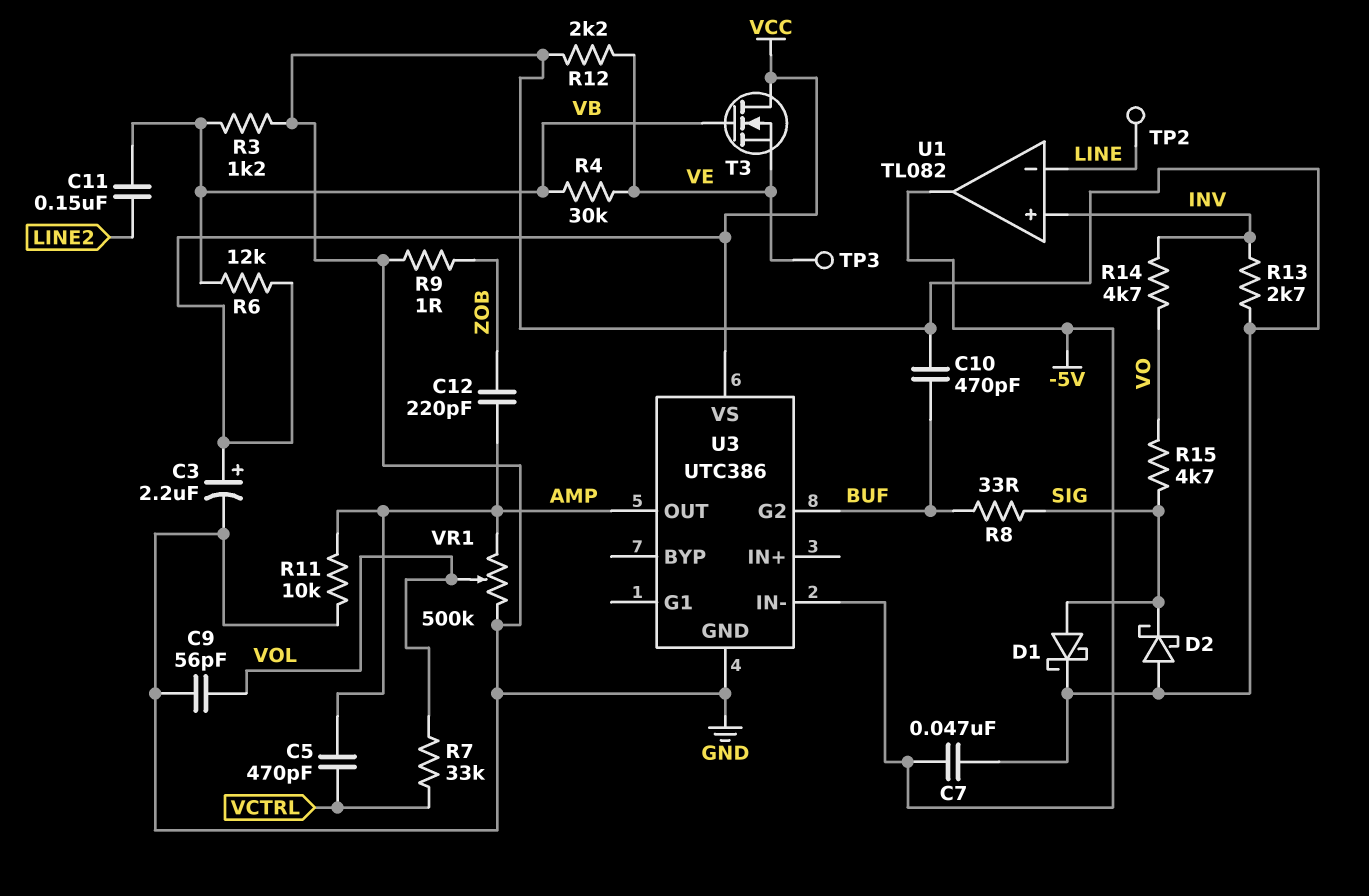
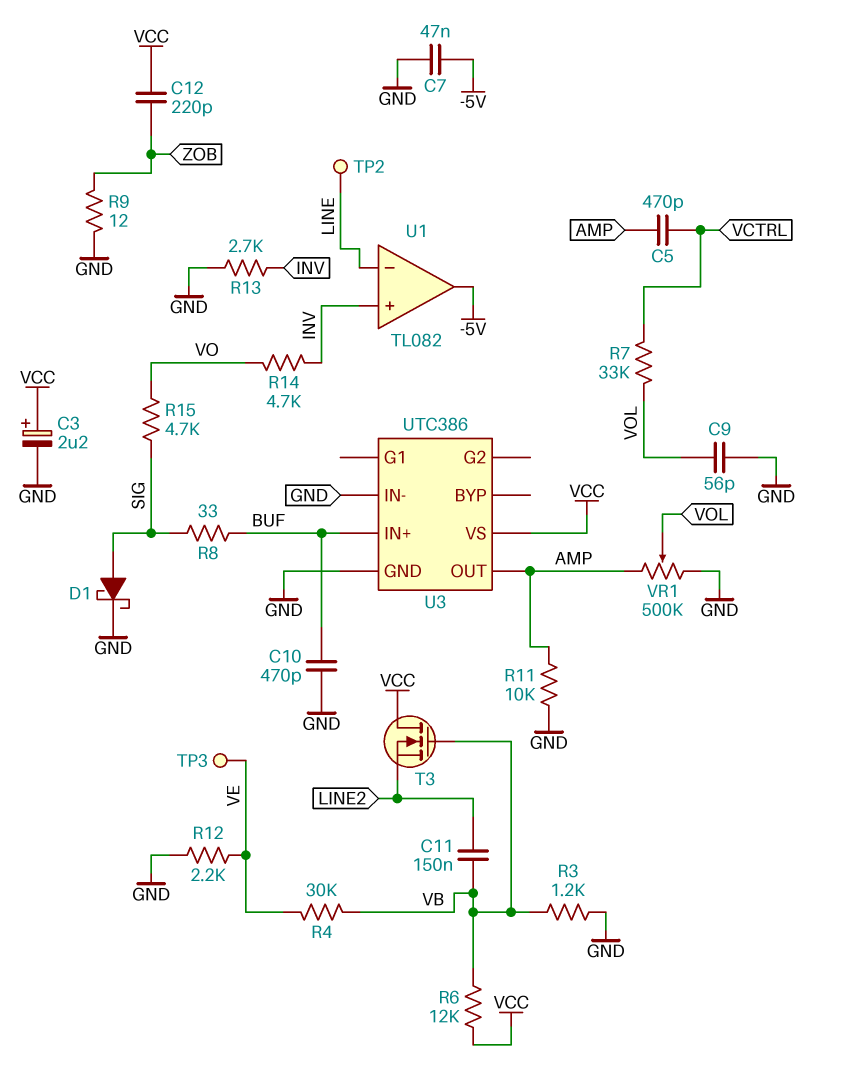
C12: 220pF (AMP, ZOB) -> 220pF (VCC, ZOB)
D2: schottky (A GND, K SIG) -> none
R9: 1 (GND, ZOB) -> 12 (GND, ZOB)
T3: NMOS (G VB, D VCC, S VE) -> NMOS (G VB, D VCC, S LINE2)
U3 pin G2: BUF -> none
U3 pin IN+: none -> BUF
U3 pin IN-: -5V -> GND

